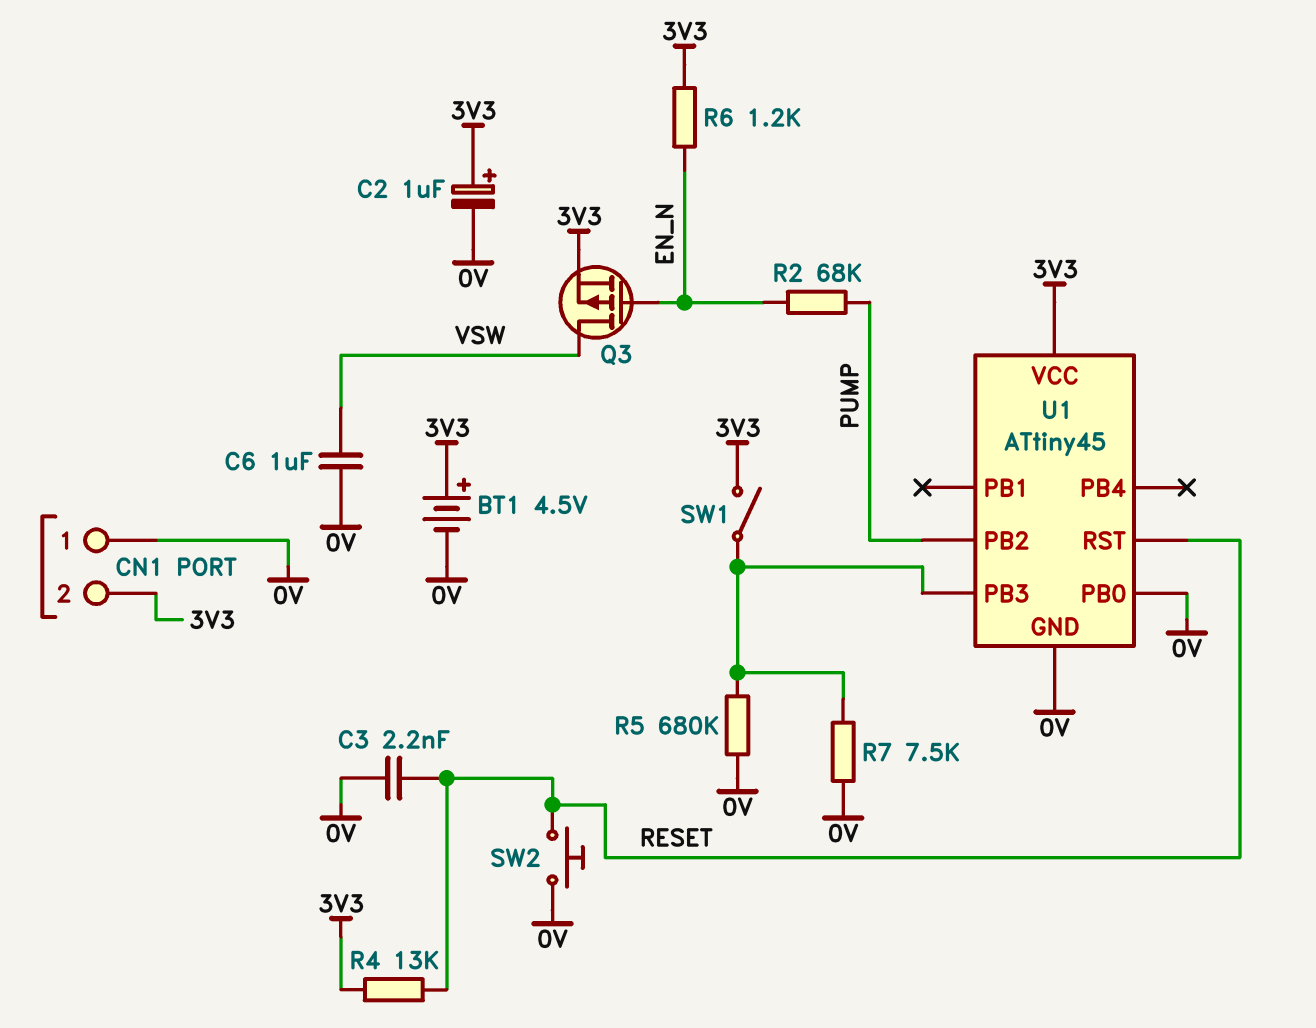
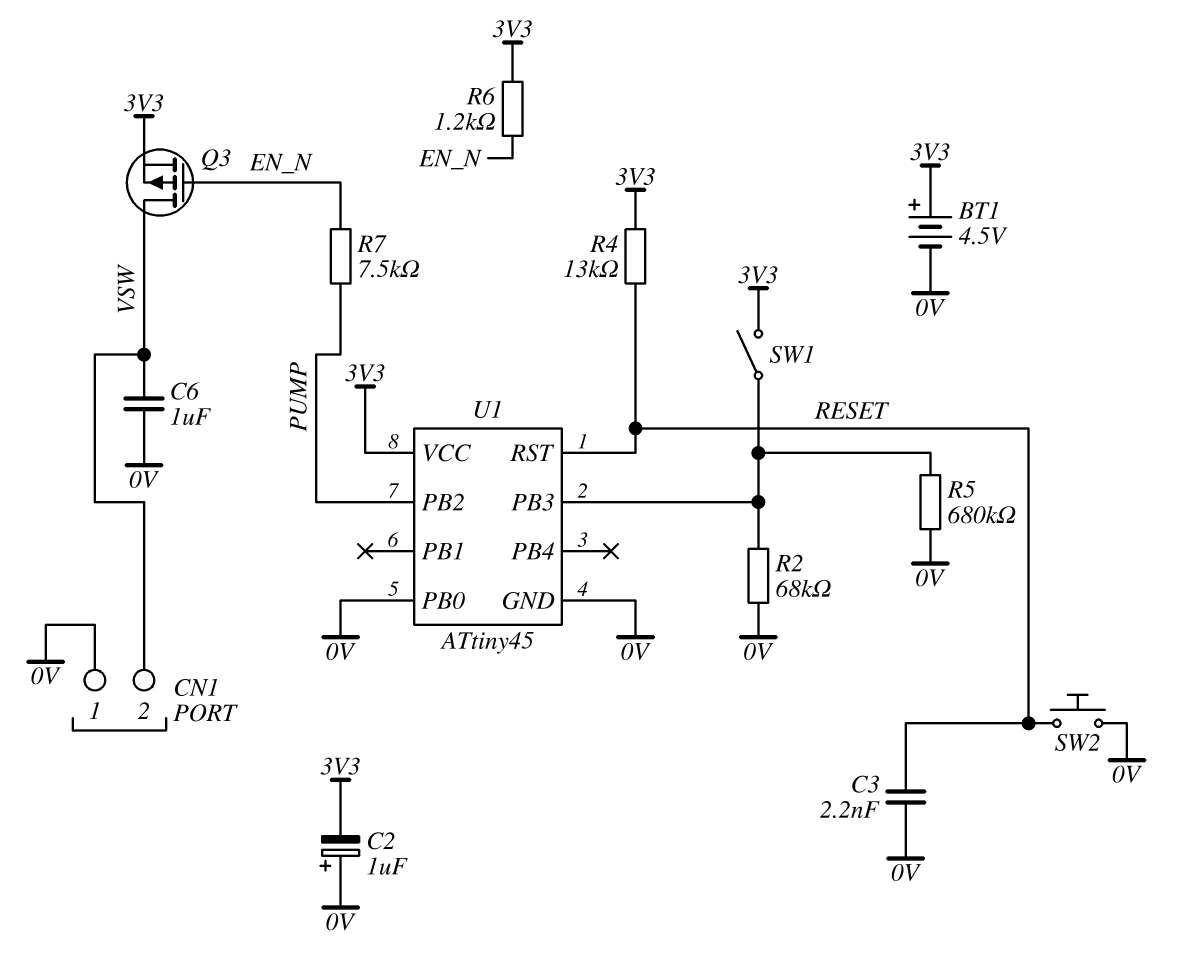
C2: 1uF (plus 3V3, minus 0V) -> 1uF (plus 0V, minus 3V3)
CN1 pin 2: 3V3 -> VSW
R2: 68k (EN_N, PUMP) -> 68k (0V, U1/PB3)
R7: 7.5k (0V, U1/PB3) -> 7.5k (EN_N, PUMP)

